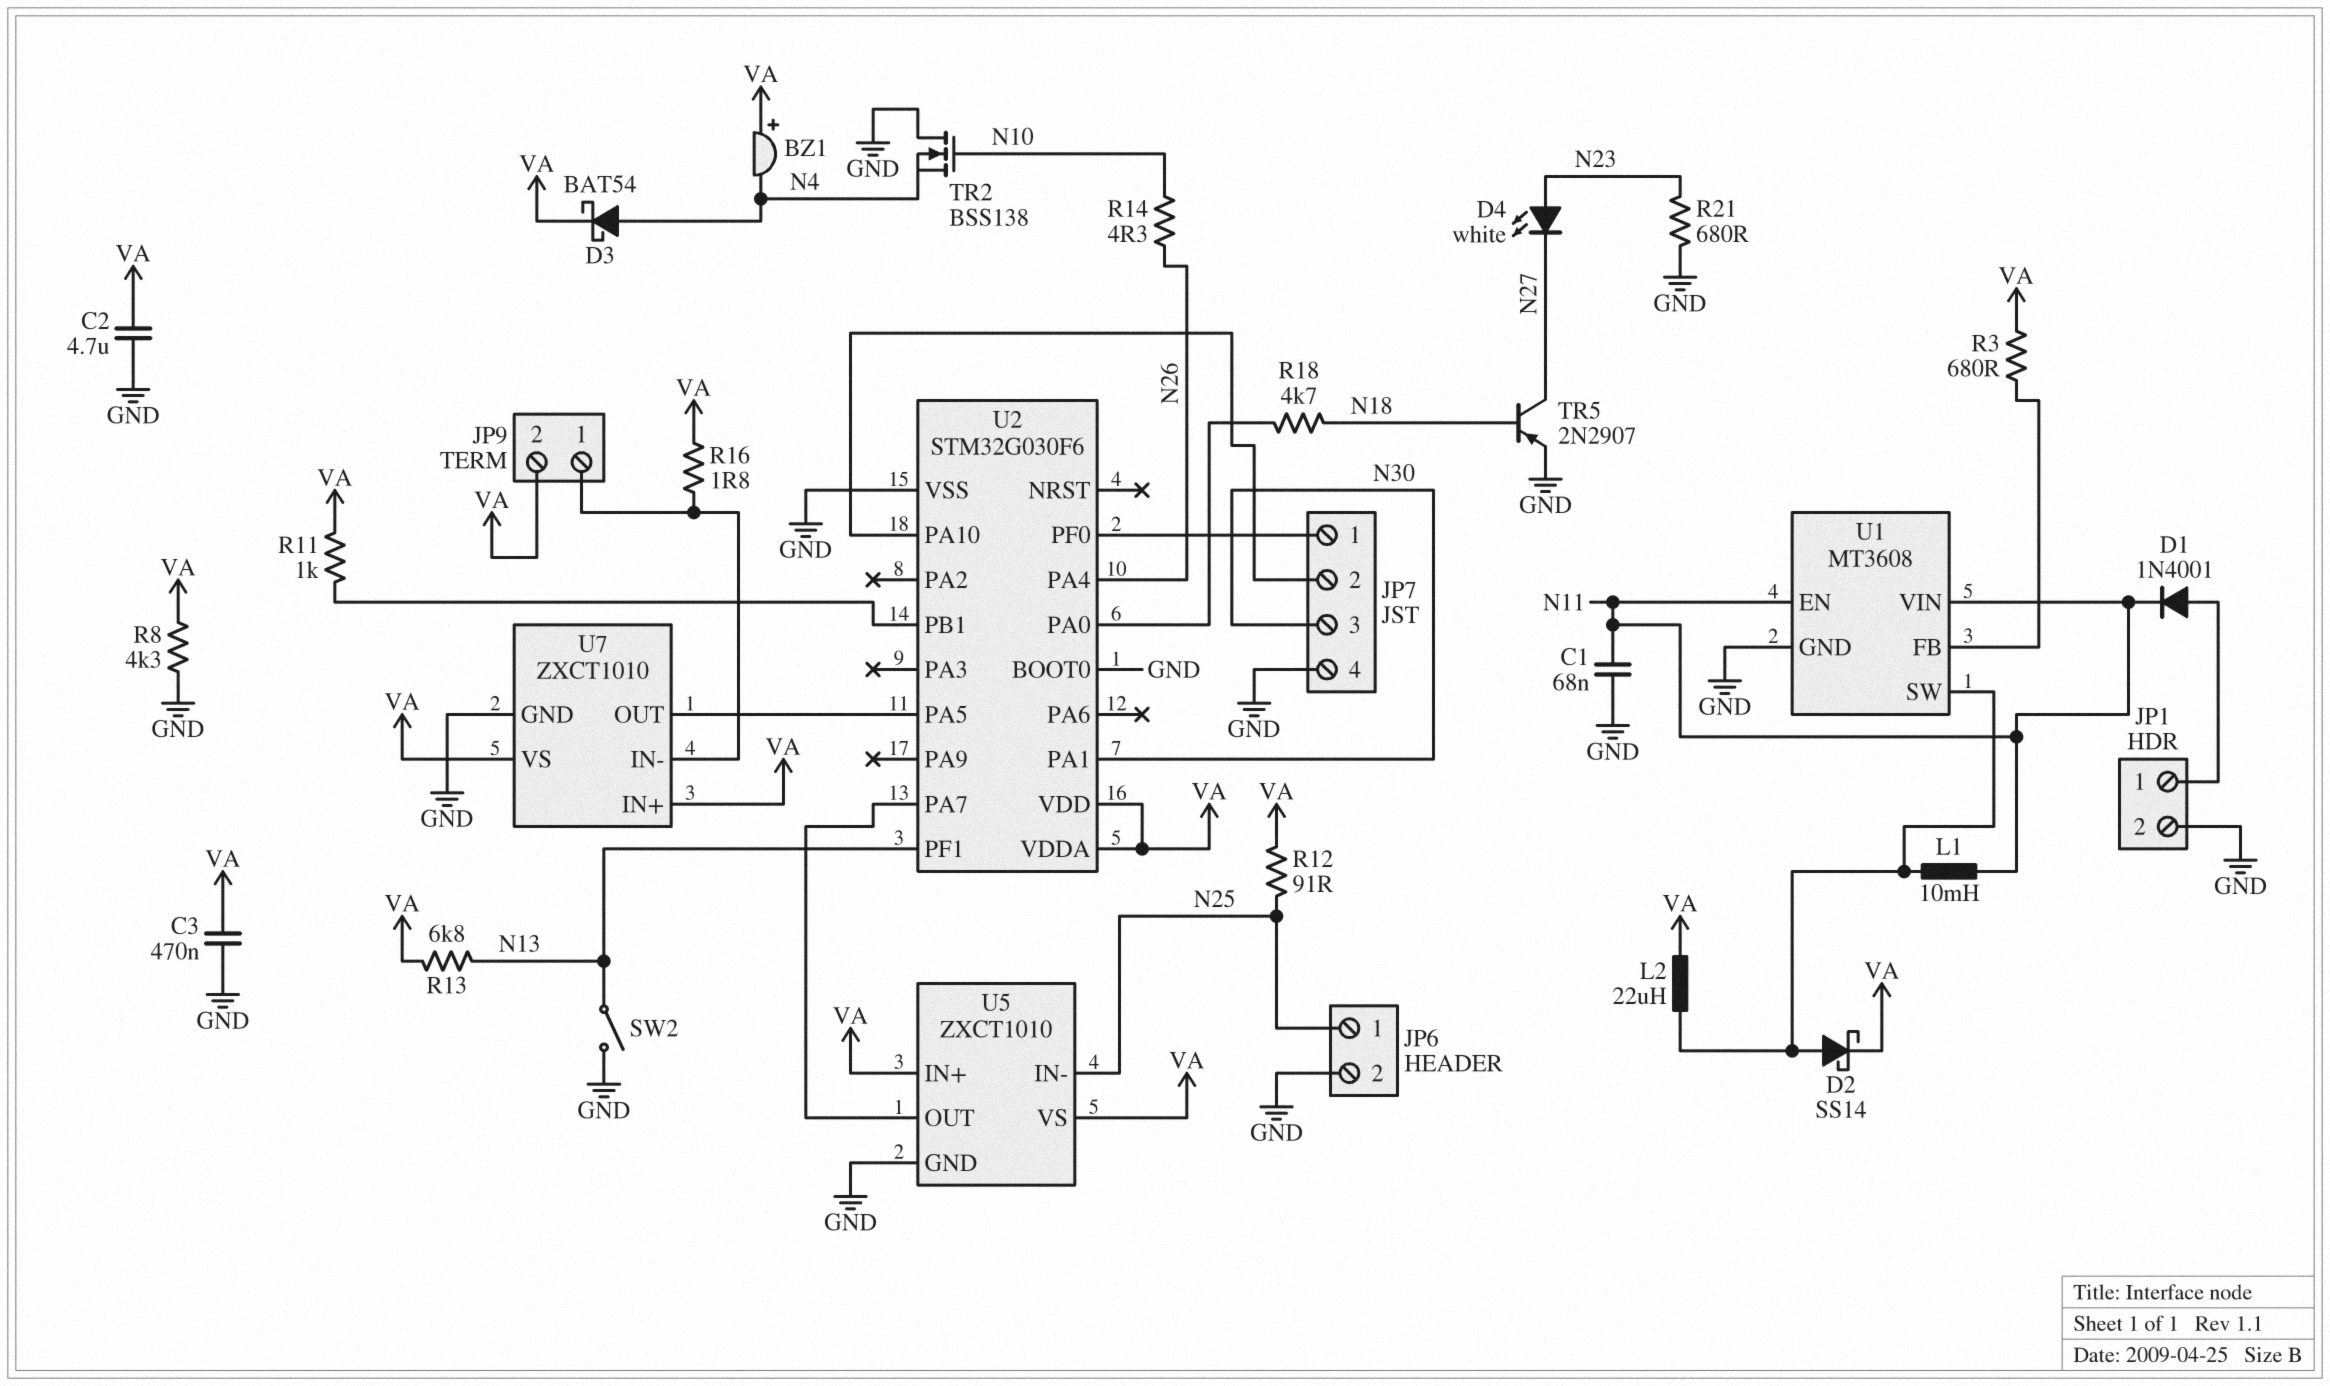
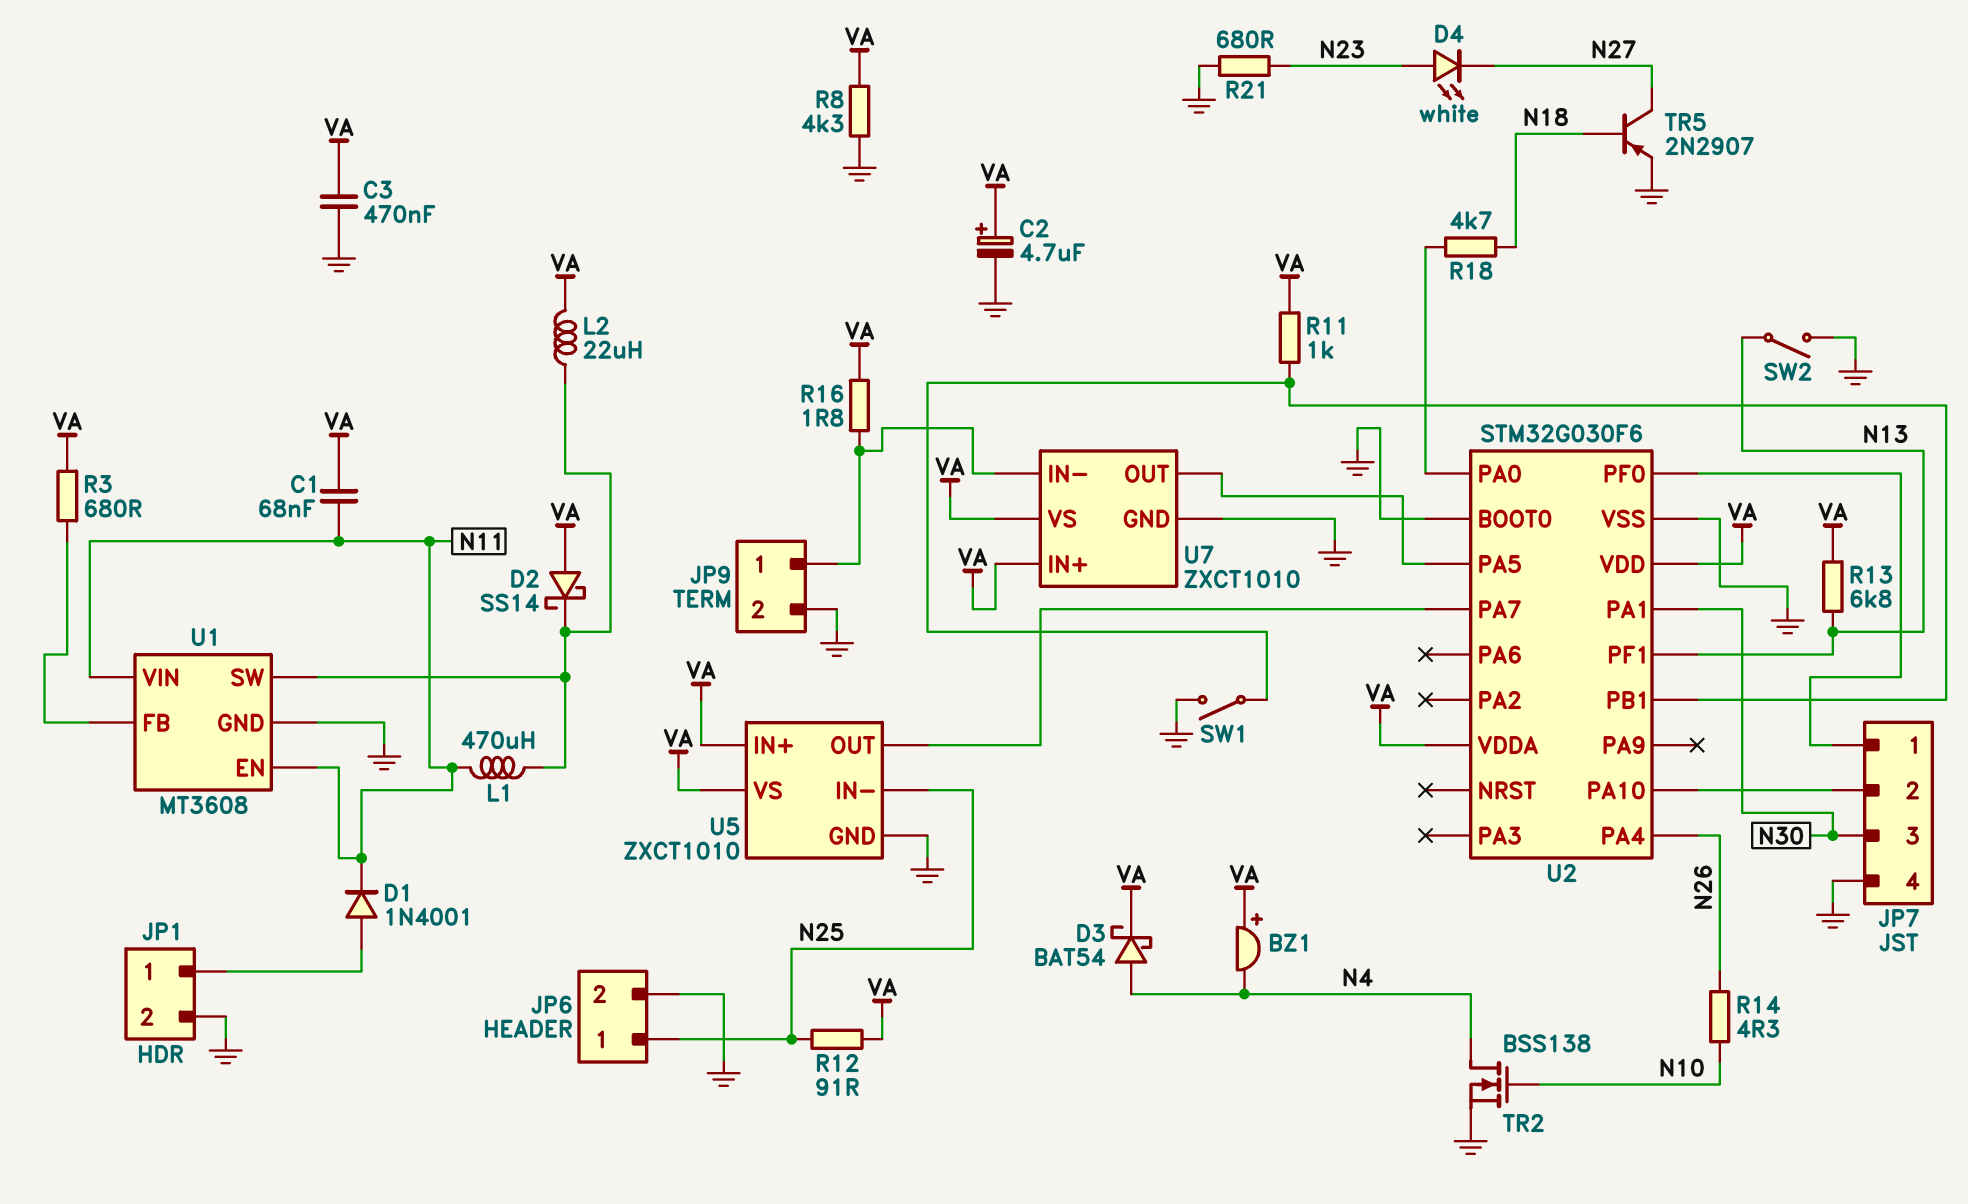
C1: 68nF (GND, N11) -> 68nF (N11, VA)
C2: 4.7uF (GND, VA) -> 4.7uF (plus VA, minus GND)
D2: schottky SS14 (A U1/SW, K VA) -> schottky SS14 (A VA, K U1/SW)
JP9 pin 2: VA -> GND
L1: 10mH (N11, U1/SW) -> 470uH (N11, U1/SW)
SW1: none -> switch (GND, U2/PB1)
TR2: NMOS BSS138 (G N10, D GND, S N4) -> NMOS BSS138 (G N10, D N4, S GND)

